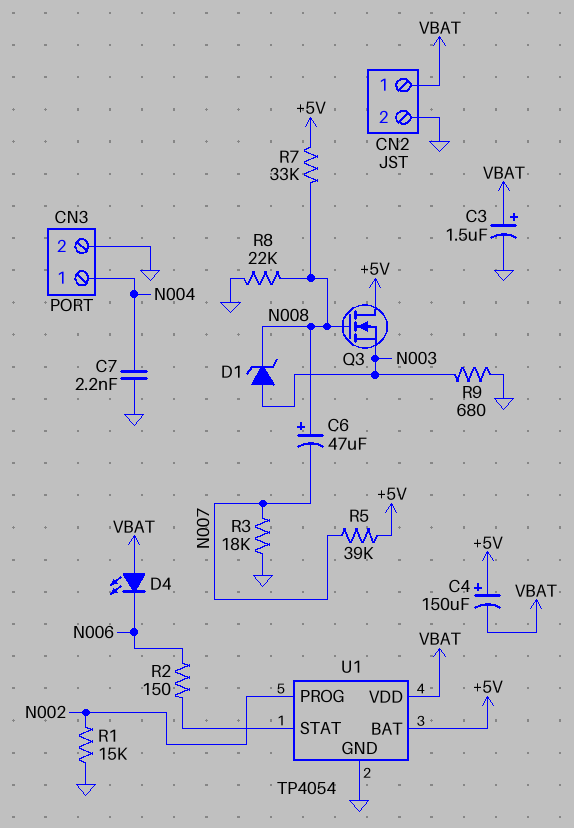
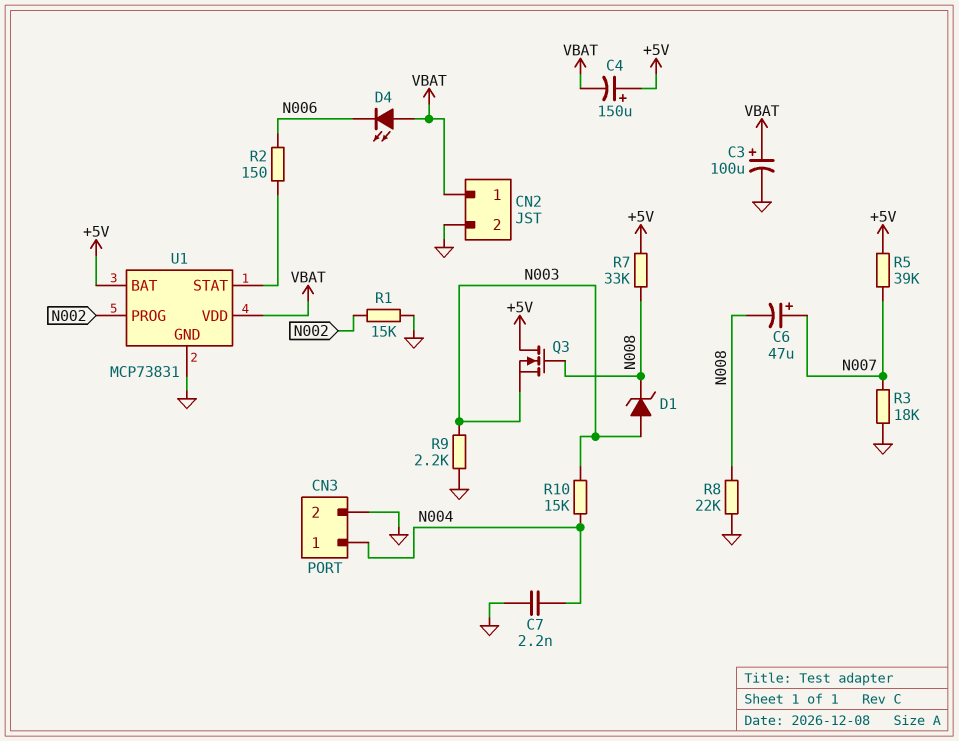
C3: 1.5uF (plus VBAT, minus GND) -> 100uF (plus VBAT, minus GND)
C6: 47uF (plus N008, minus N007) -> 47uF (plus N007, minus N008)
R9: 680 (GND, N003) -> 2.2k (GND, N003)
R10: none -> 15k (N003, N004)
U1: TP4054 -> MCP73831

